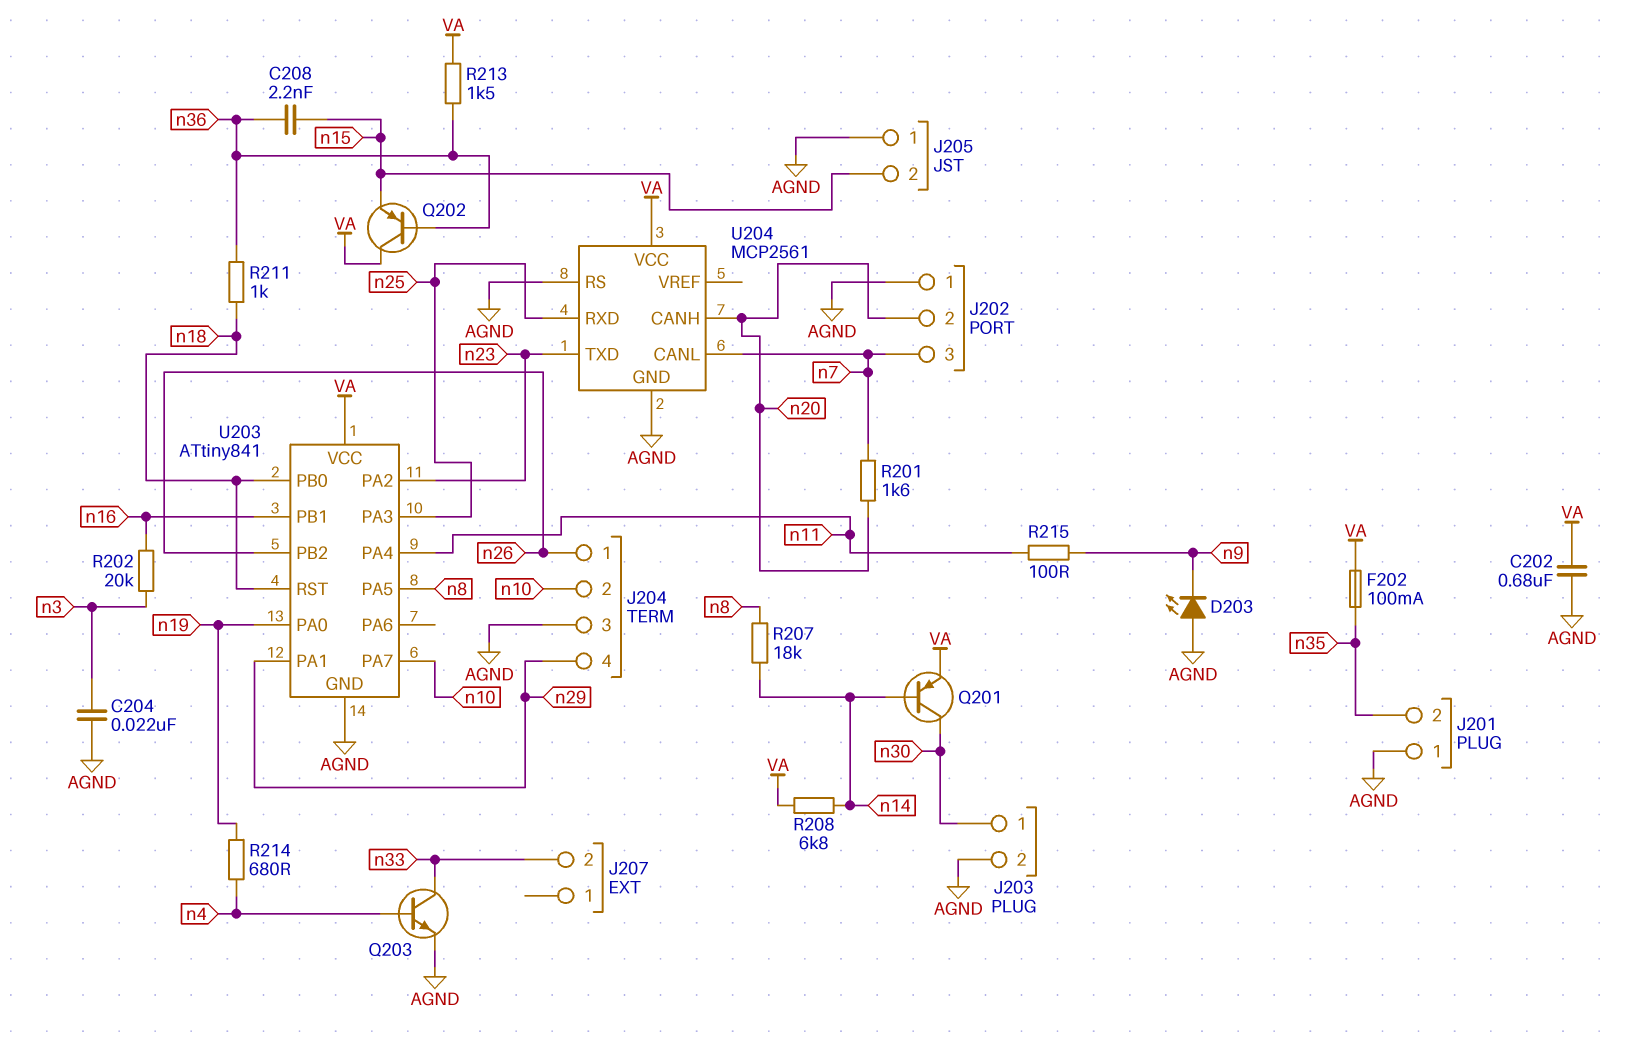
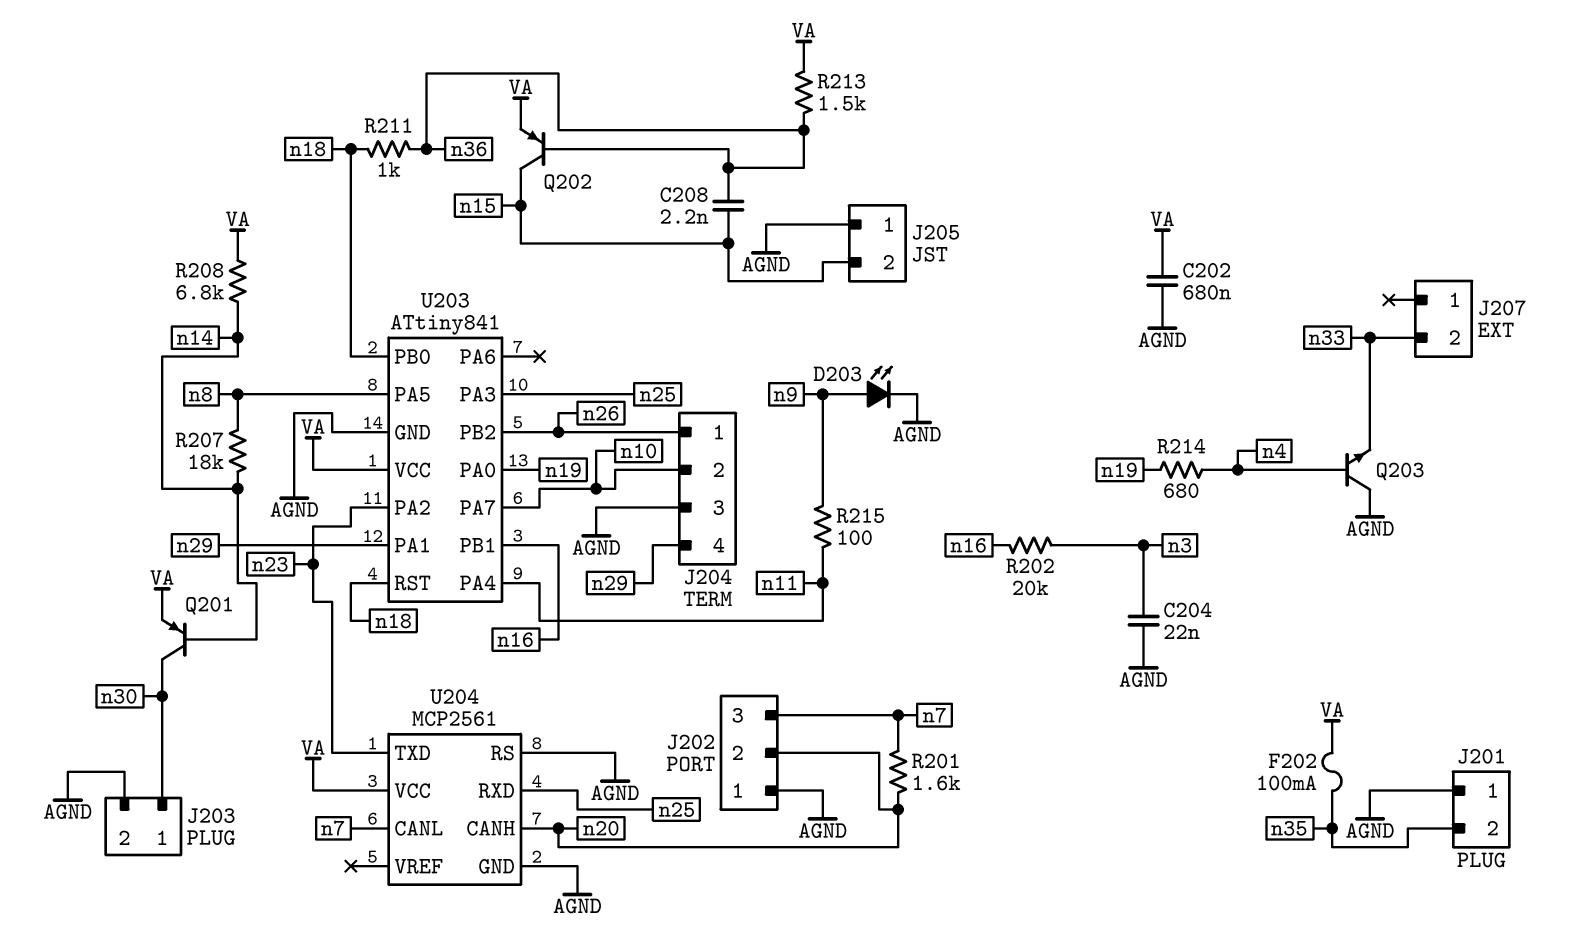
D203: LED (A AGND, K n9) -> LED (A n9, K AGND)
Q202: PNP (B n36, C VA, E n15) -> PNP (B n36, C n15, E VA)
Q203: NPN (B n4, C n33, E AGND) -> NPN (B n4, C AGND, E n33)

